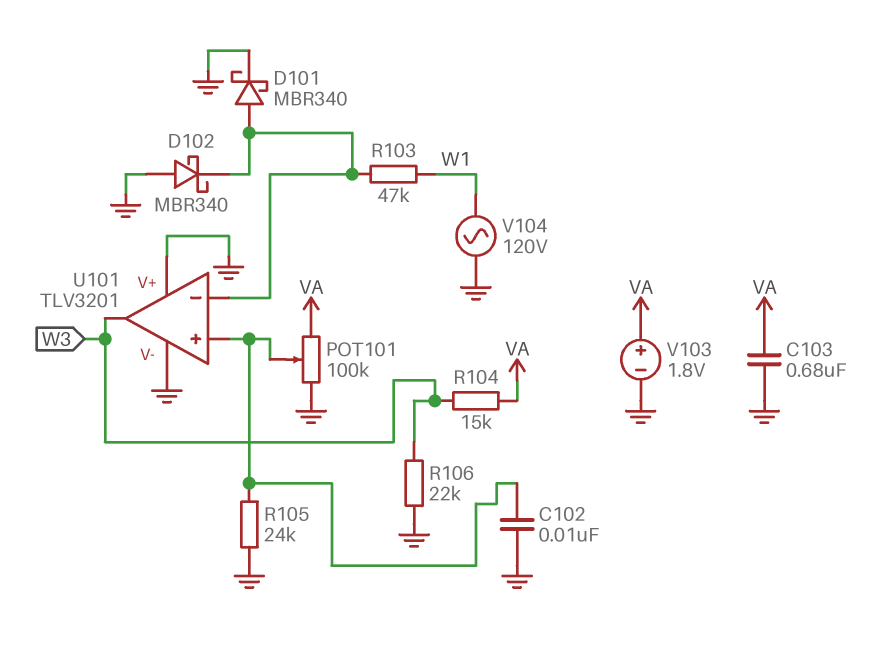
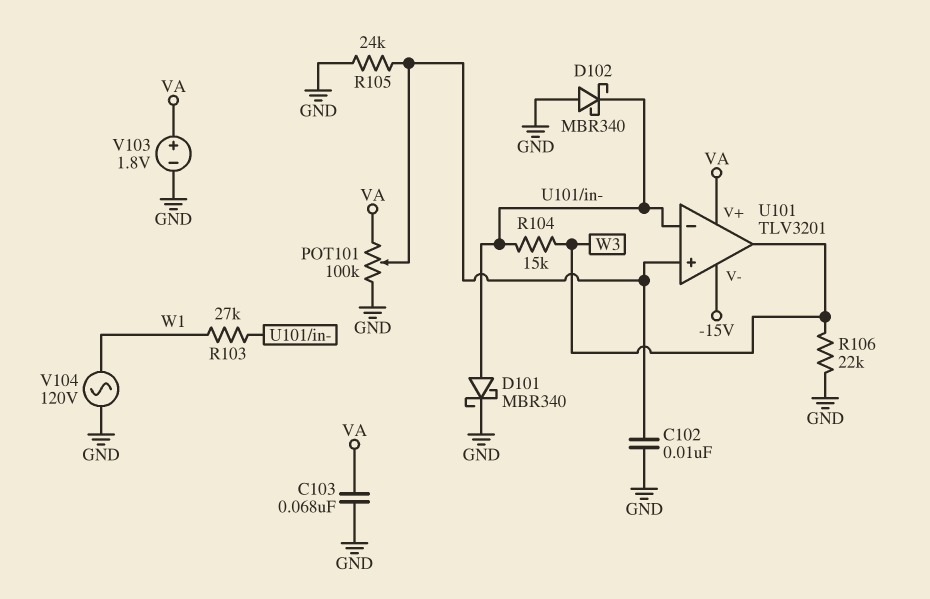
C103: 680nF (GND, VA) -> 68nF (GND, VA)
R103: 47k (U101/in-, W1) -> 27k (U101/in-, W1)
R104: 15k (VA, W3) -> 15k (U101/in-, W3)
U101 pin V+: GND -> VA
U101 pin V-: GND -> -15V

